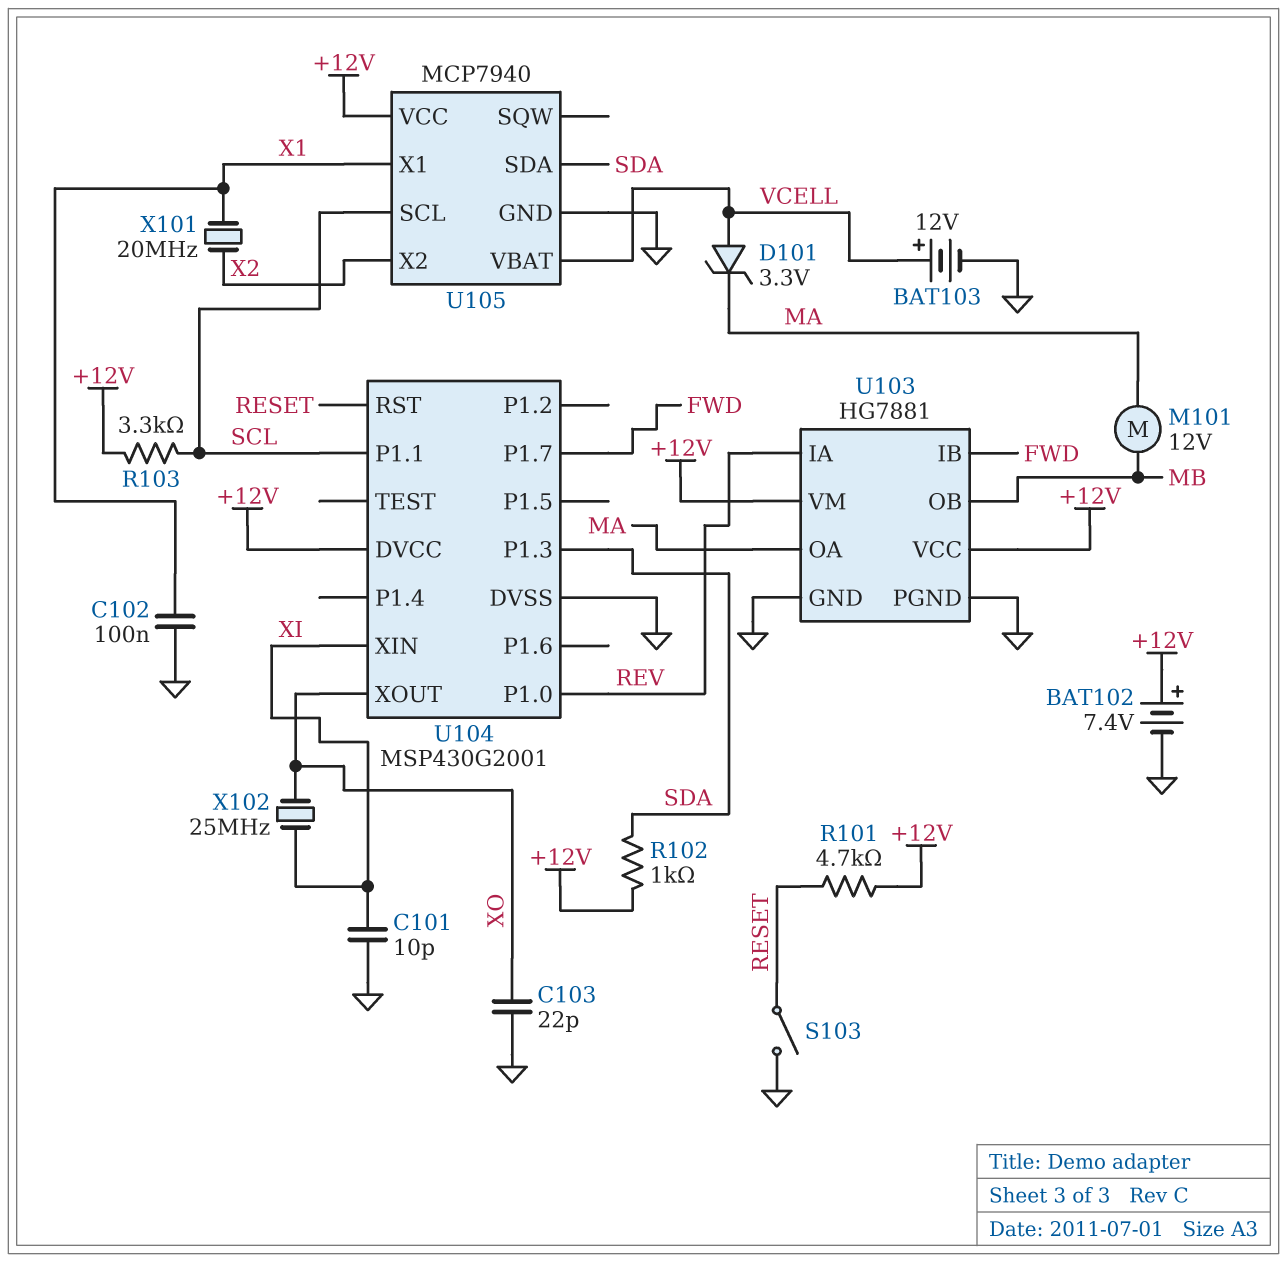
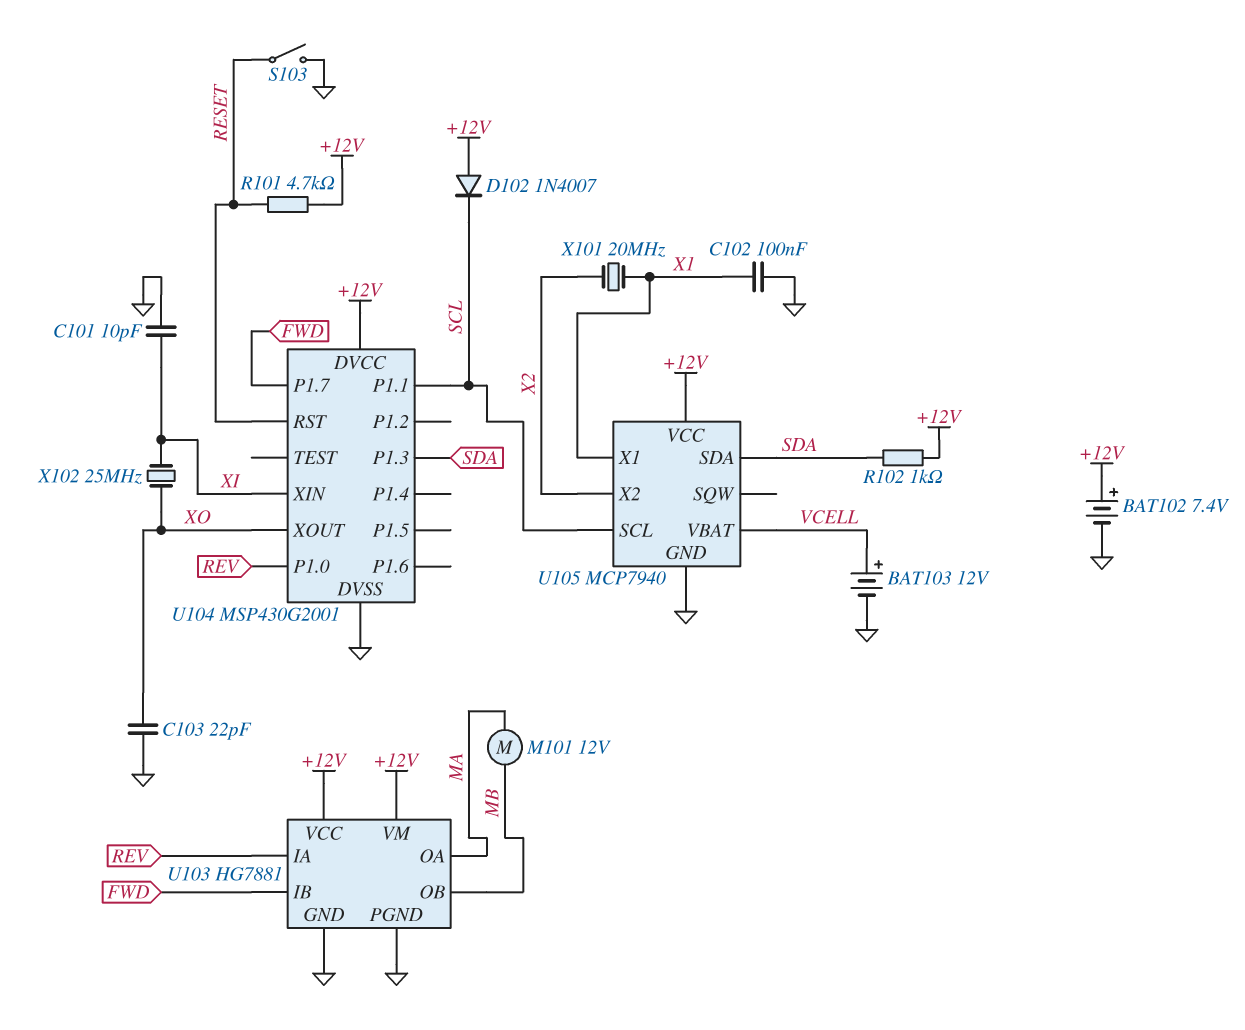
D101: zener 3.3V (A VCELL, K MA) -> none
D102: none -> diode 1N4007 (A +12V, K SCL)
R103: 3.3k (+12V, SCL) -> none

